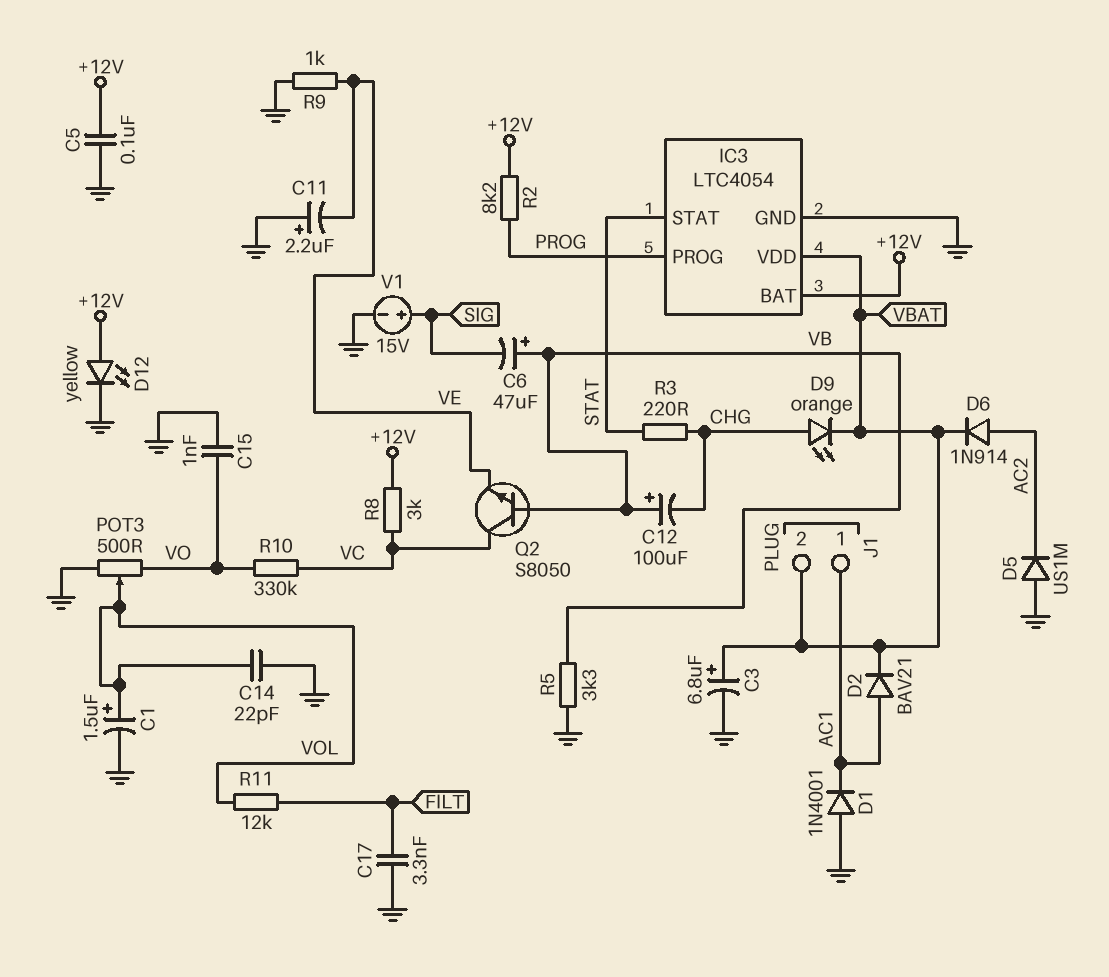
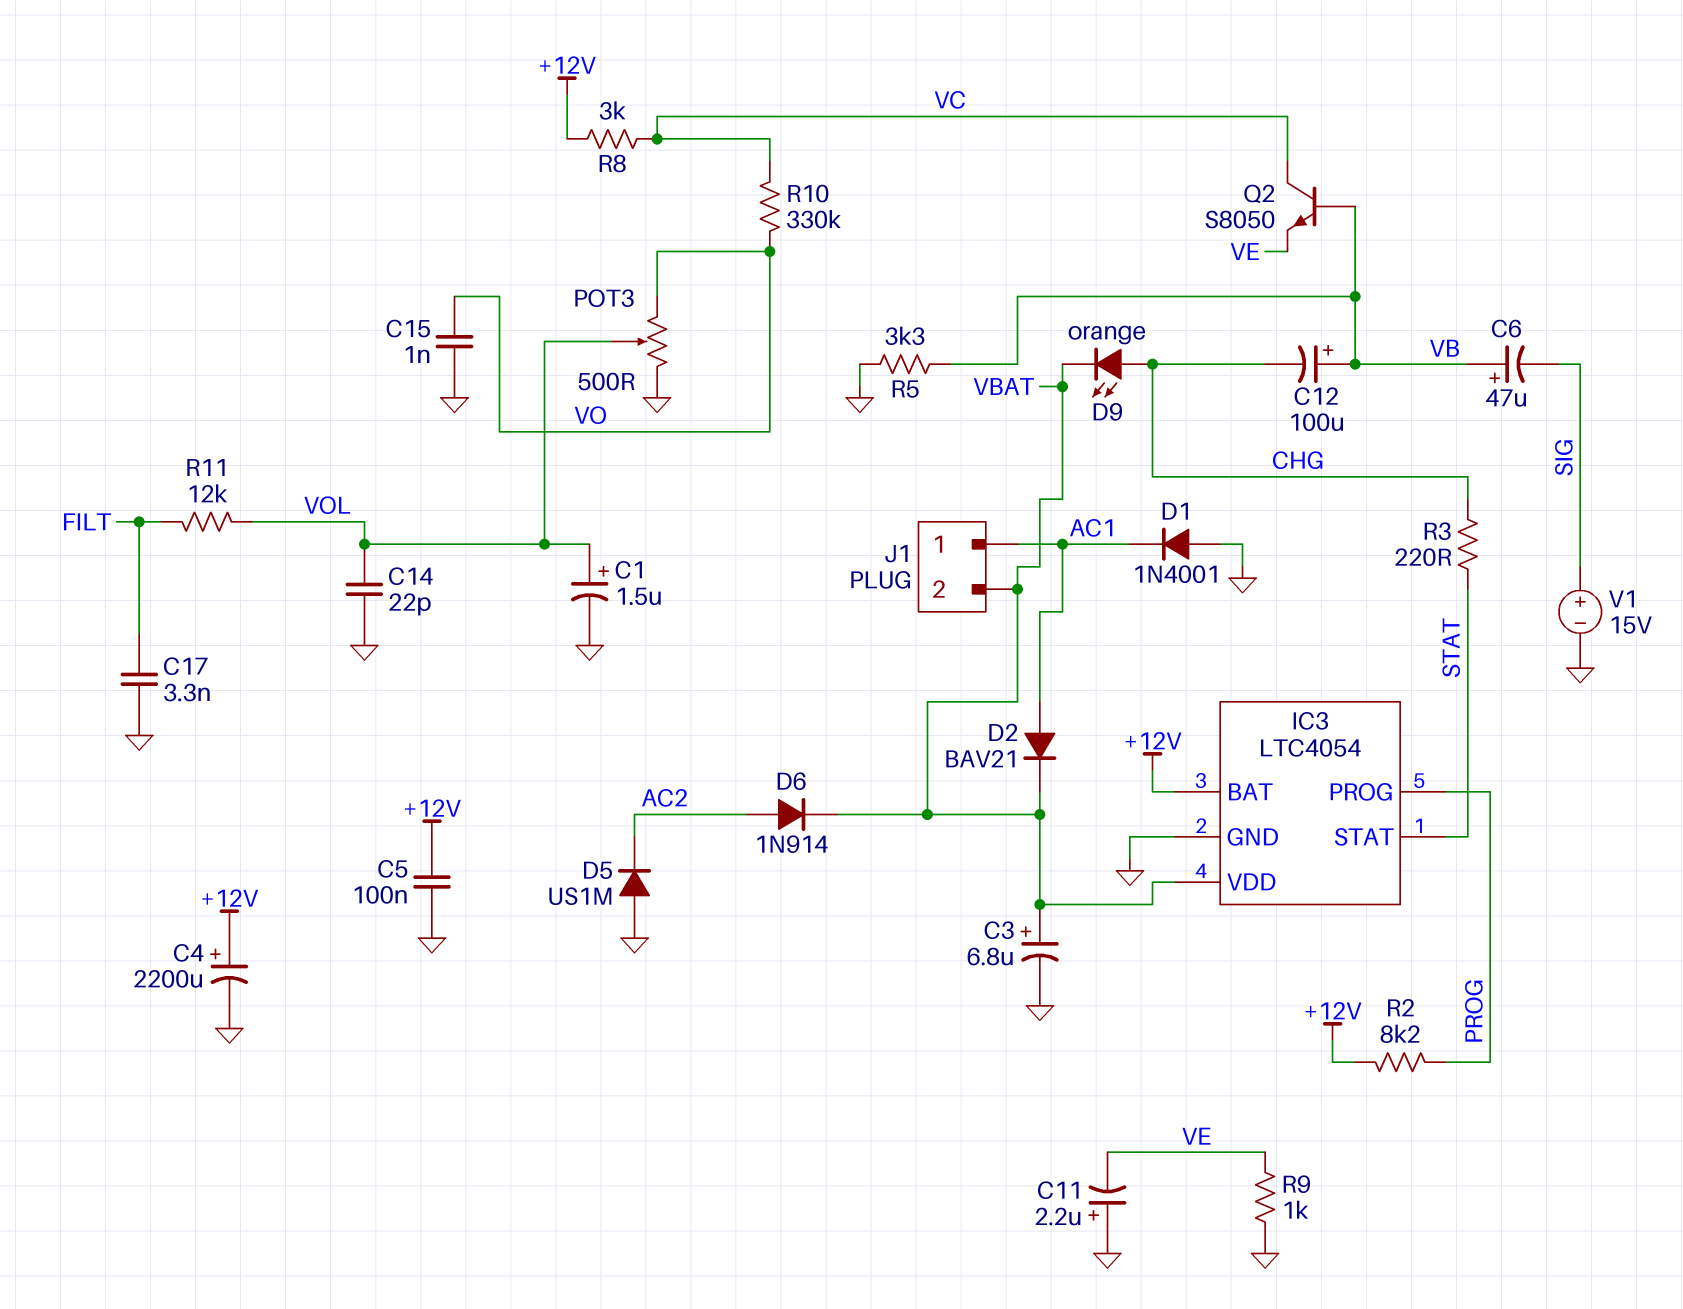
C4: none -> 2200uF (plus +12V, minus GND)
D12: LED yellow (A +12V, K GND) -> none

